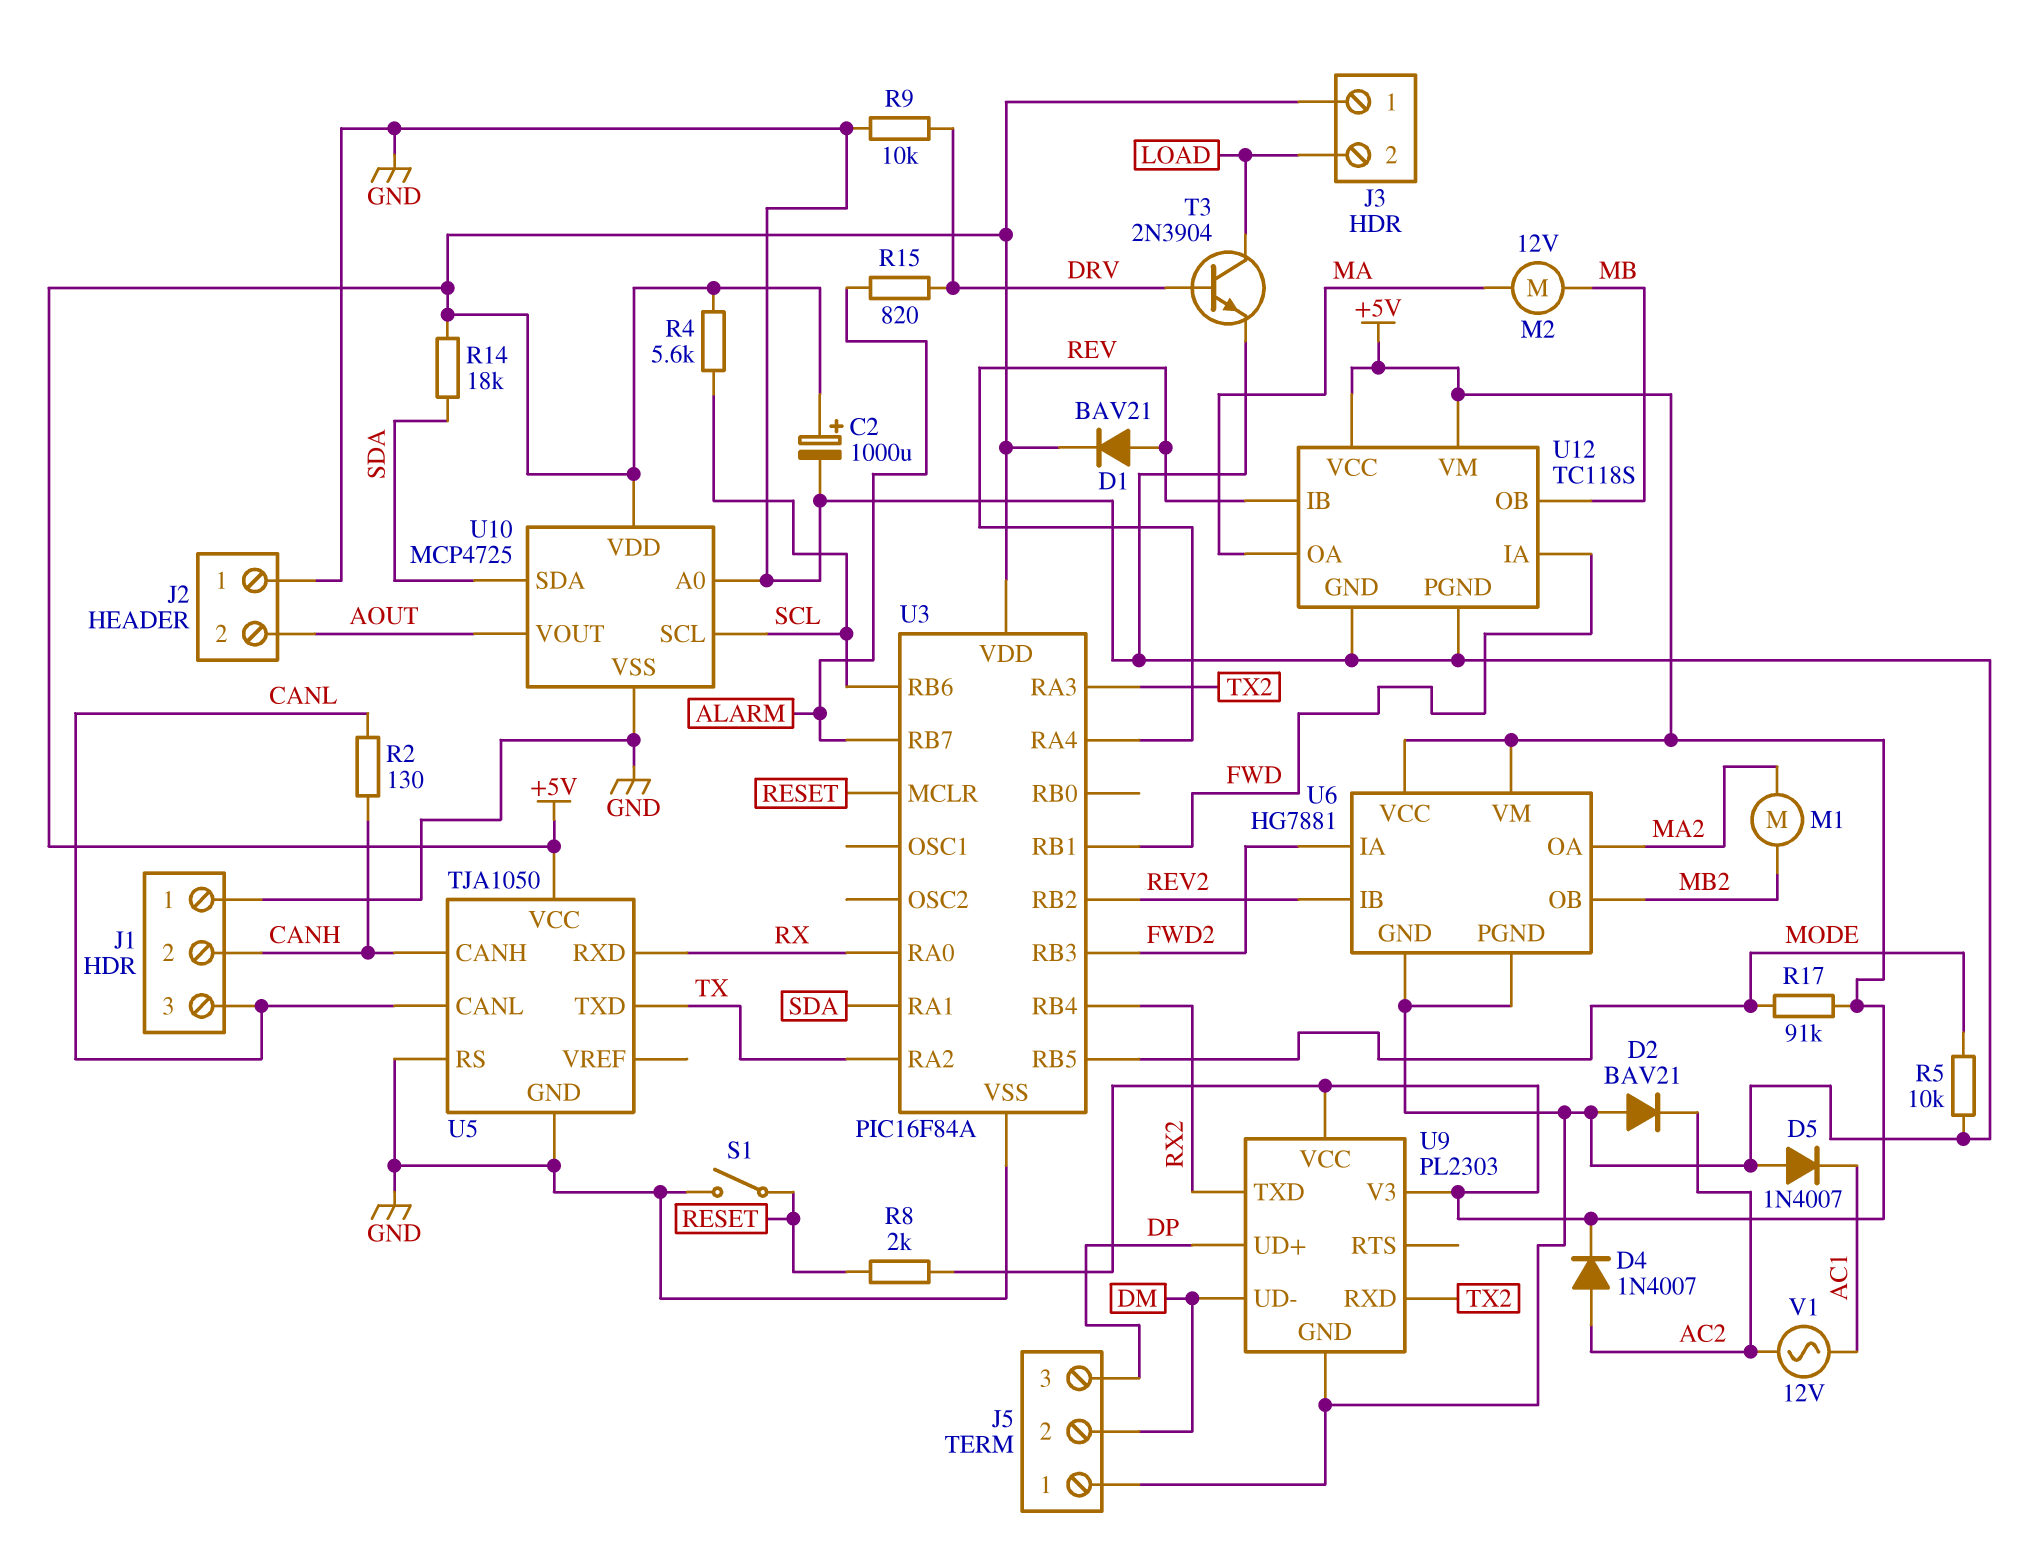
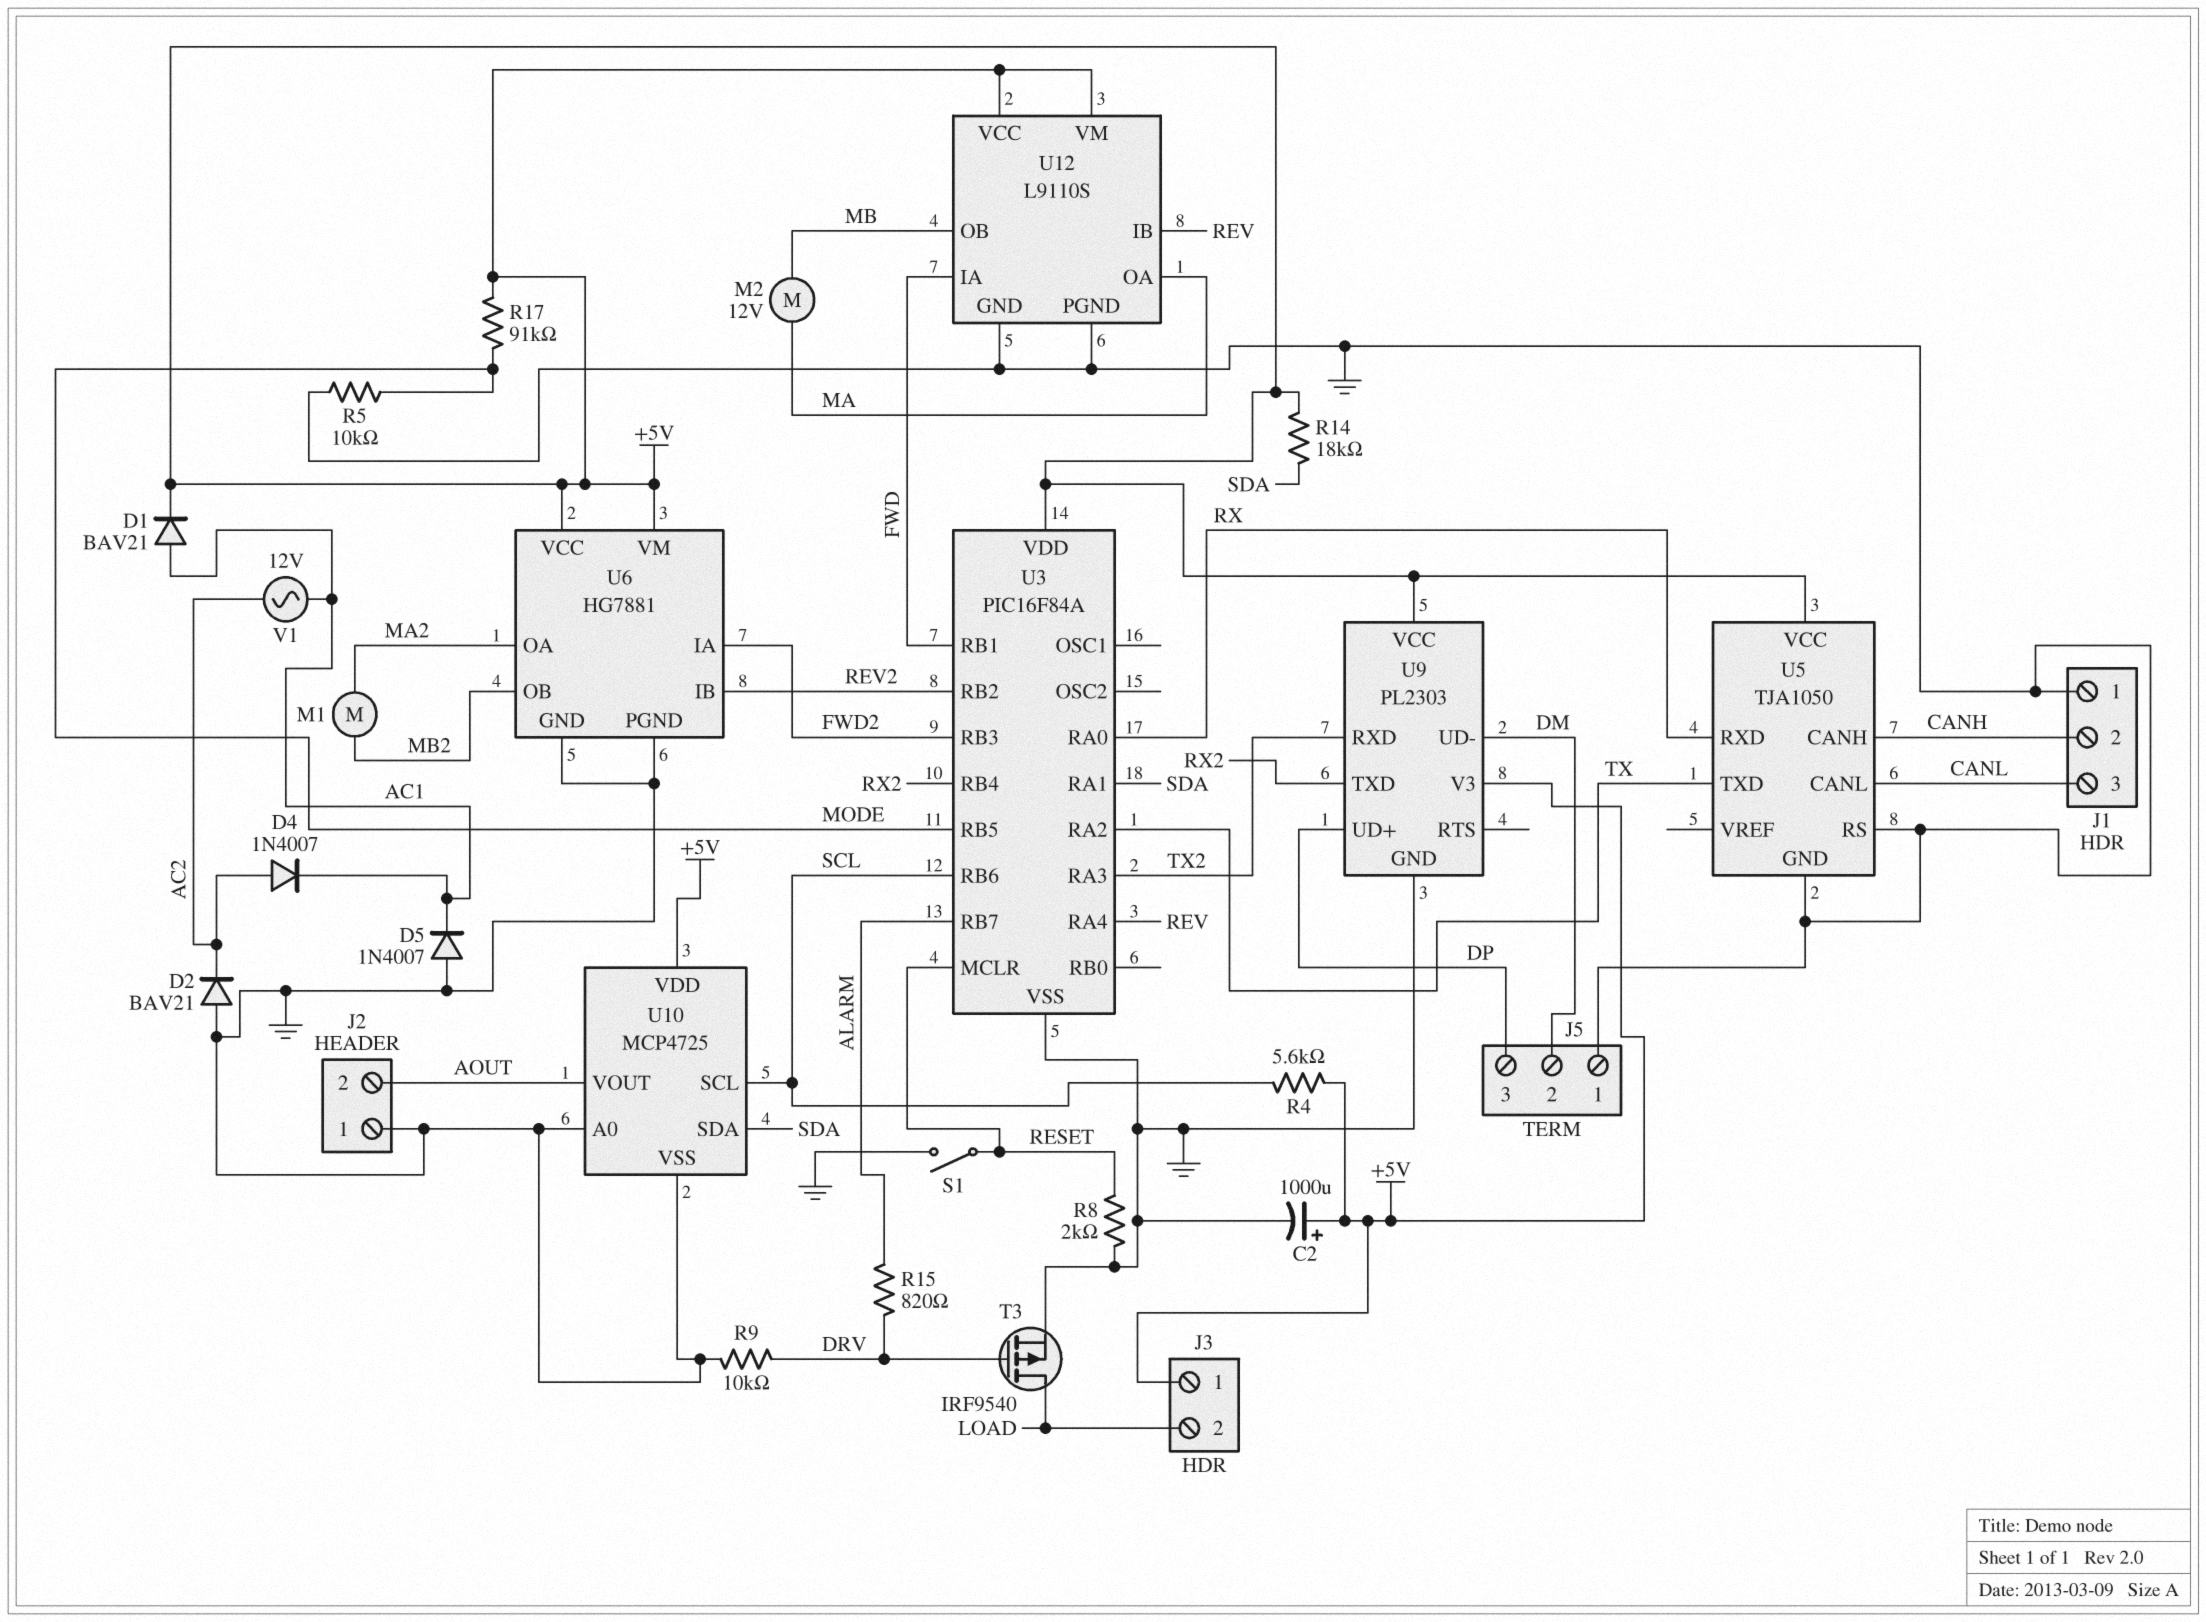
D1: diode BAV21 (A REV, K +5V) -> diode BAV21 (A AC1, K +5V)
D4: diode 1N4007 (A AC2, K +5V) -> diode 1N4007 (A AC2, K AC1)
R2: 130 (CANH, CANL) -> none
R8: 2k (+5V, RESET) -> 2k (GND, RESET)
T3: NPN 2N3904 (B DRV, C LOAD, E GND) -> PMOS IRF9540 (G DRV, D LOAD, S GND)
U12: TC118S -> L9110S

